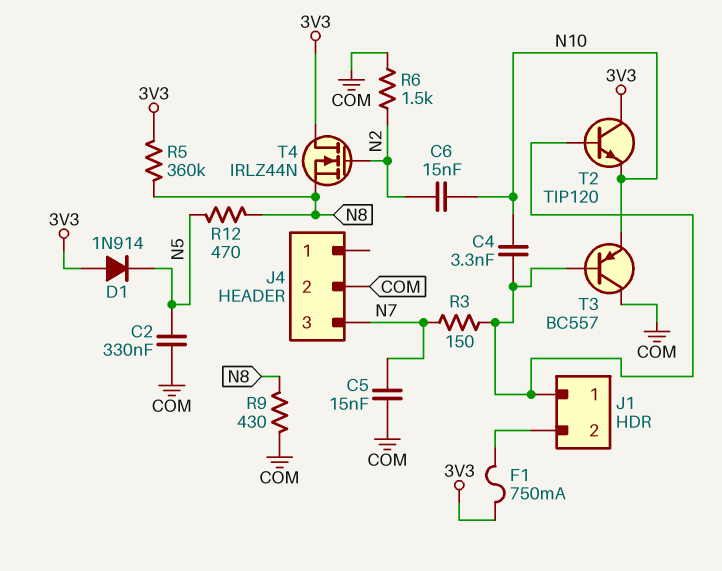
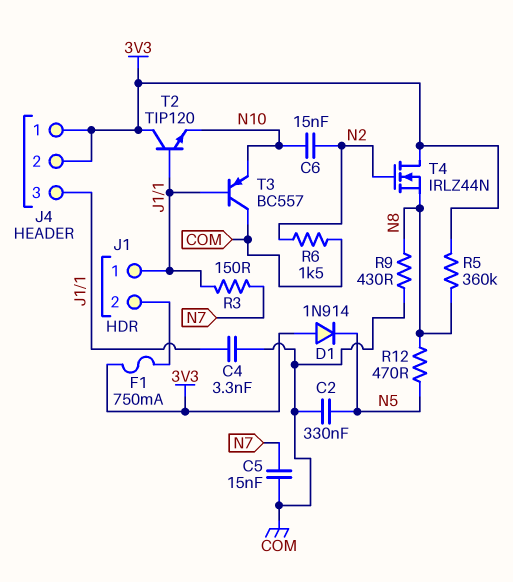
C4: 3.3nF (J1/1, N10) -> 3.3nF (COM, J1/1)
J4 pin 1: none -> 3V3
J4 pin 2: COM -> 3V3
J4 pin 3: N7 -> J1/1

